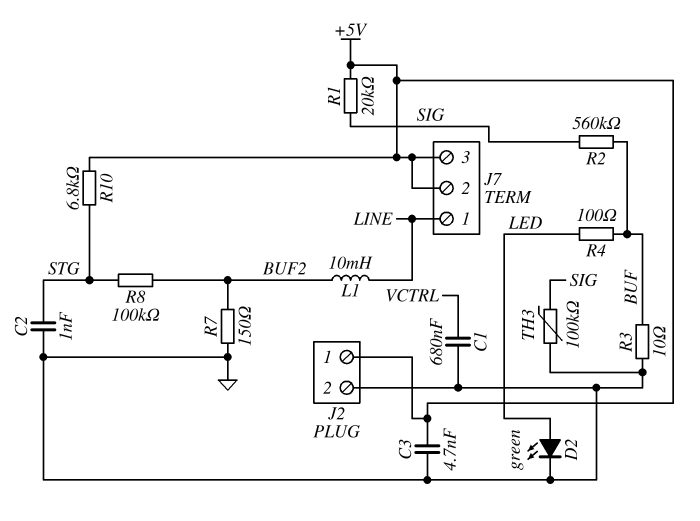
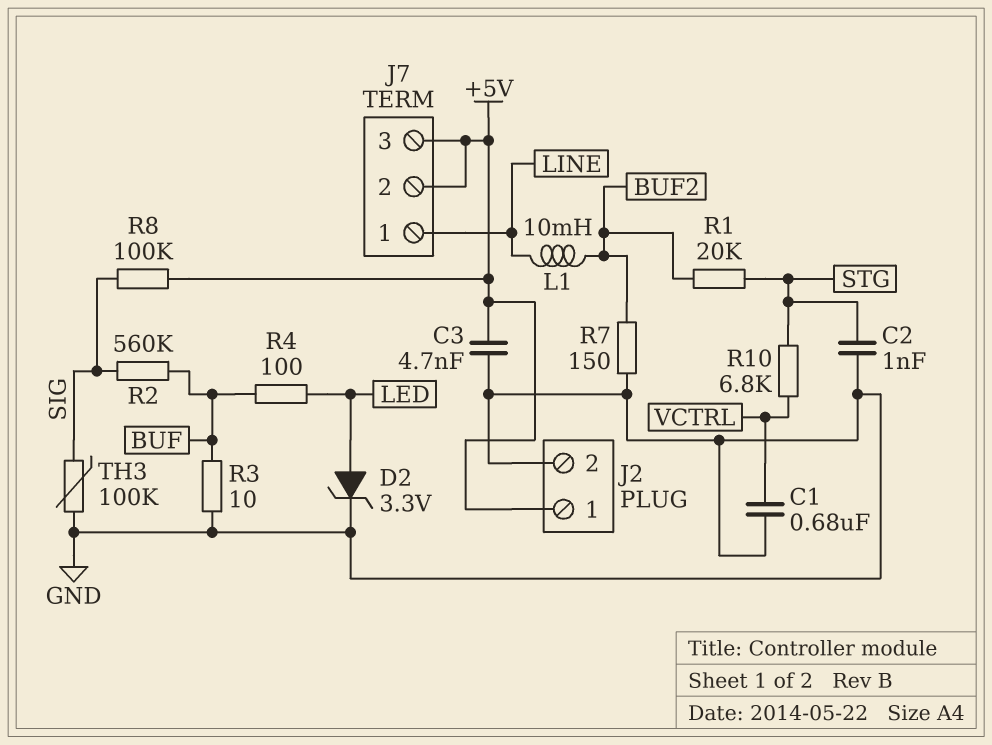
D2: LED green (A LED, K GND) -> zener 3.3V (A LED, K GND)
R1: 20k (+5V, SIG) -> 20k (BUF2, STG)
R8: 100k (BUF2, STG) -> 100k (+5V, SIG)
R10: 6.8k (+5V, STG) -> 6.8k (STG, VCTRL)

